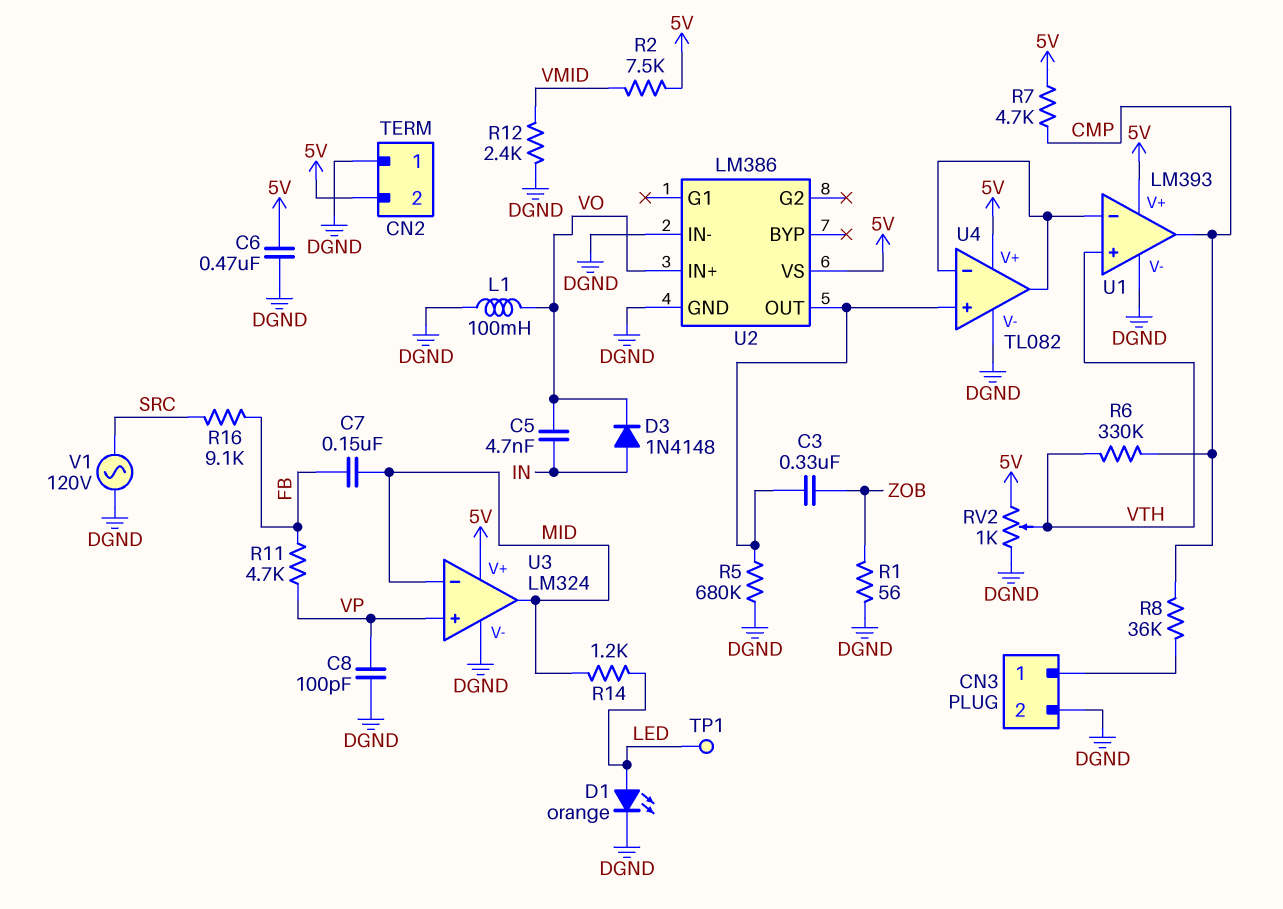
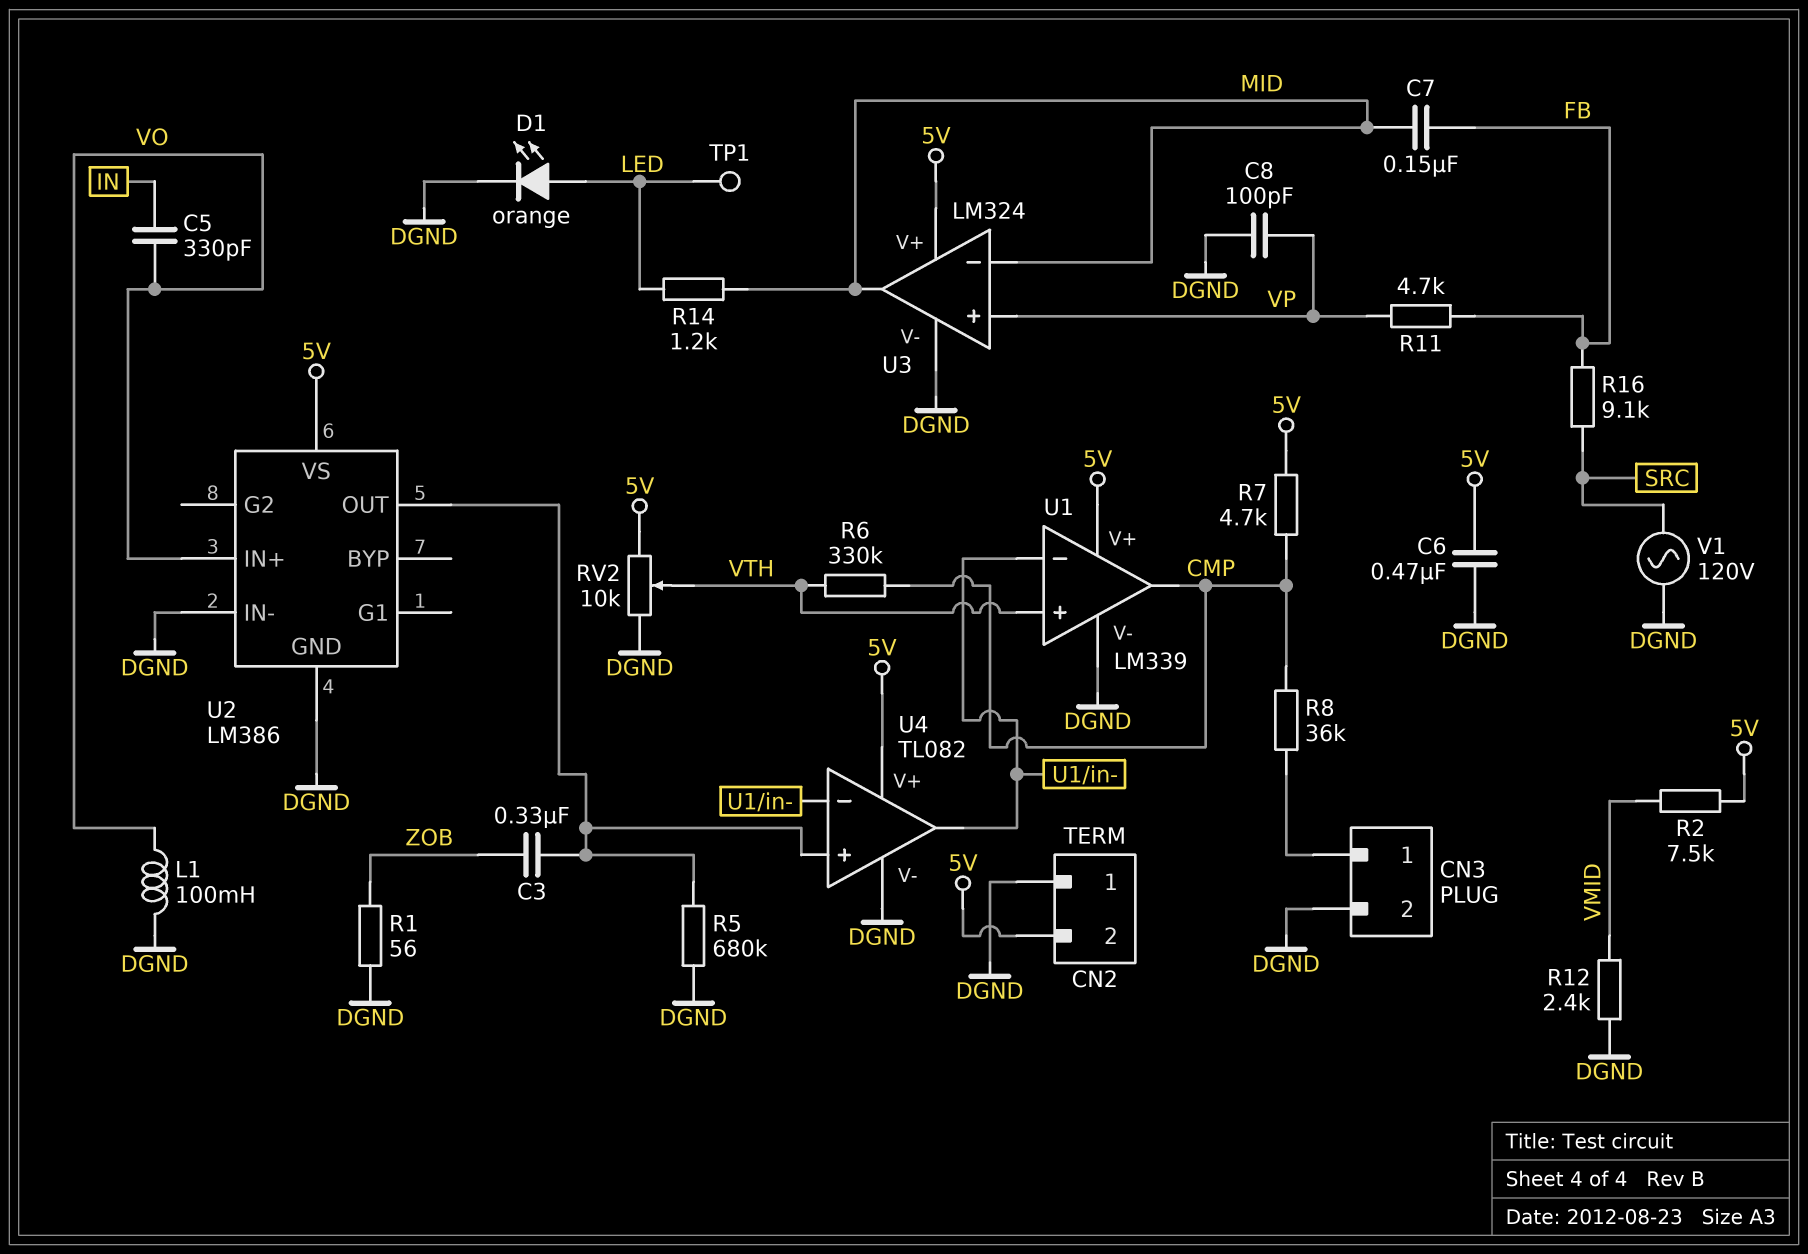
C5: 4.7nF (IN, VO) -> 330pF (IN, VO)
D3: diode 1N4148 (A IN, K VO) -> none
RV2: 1k (5V, DGND, wiper VTH) -> 10k (5V, DGND, wiper VTH)
U1: LM393 -> LM339

